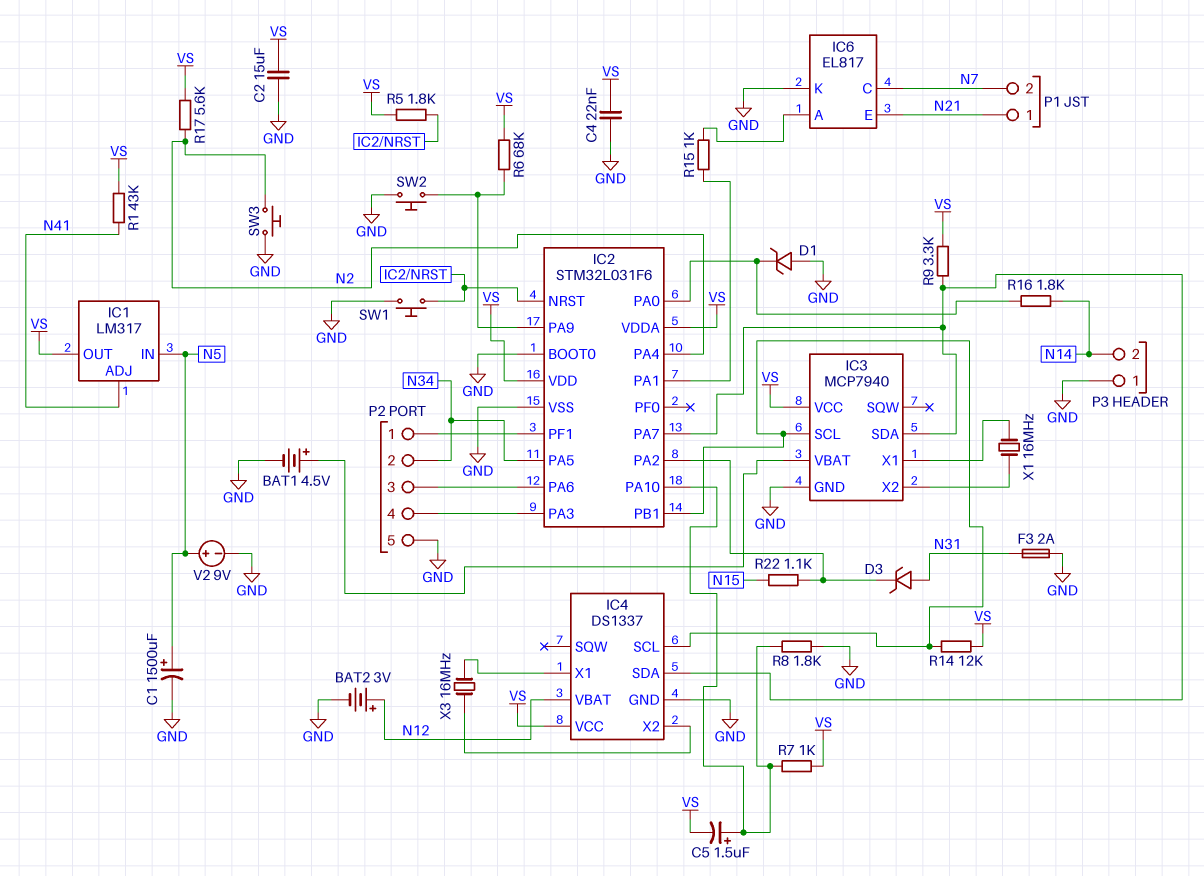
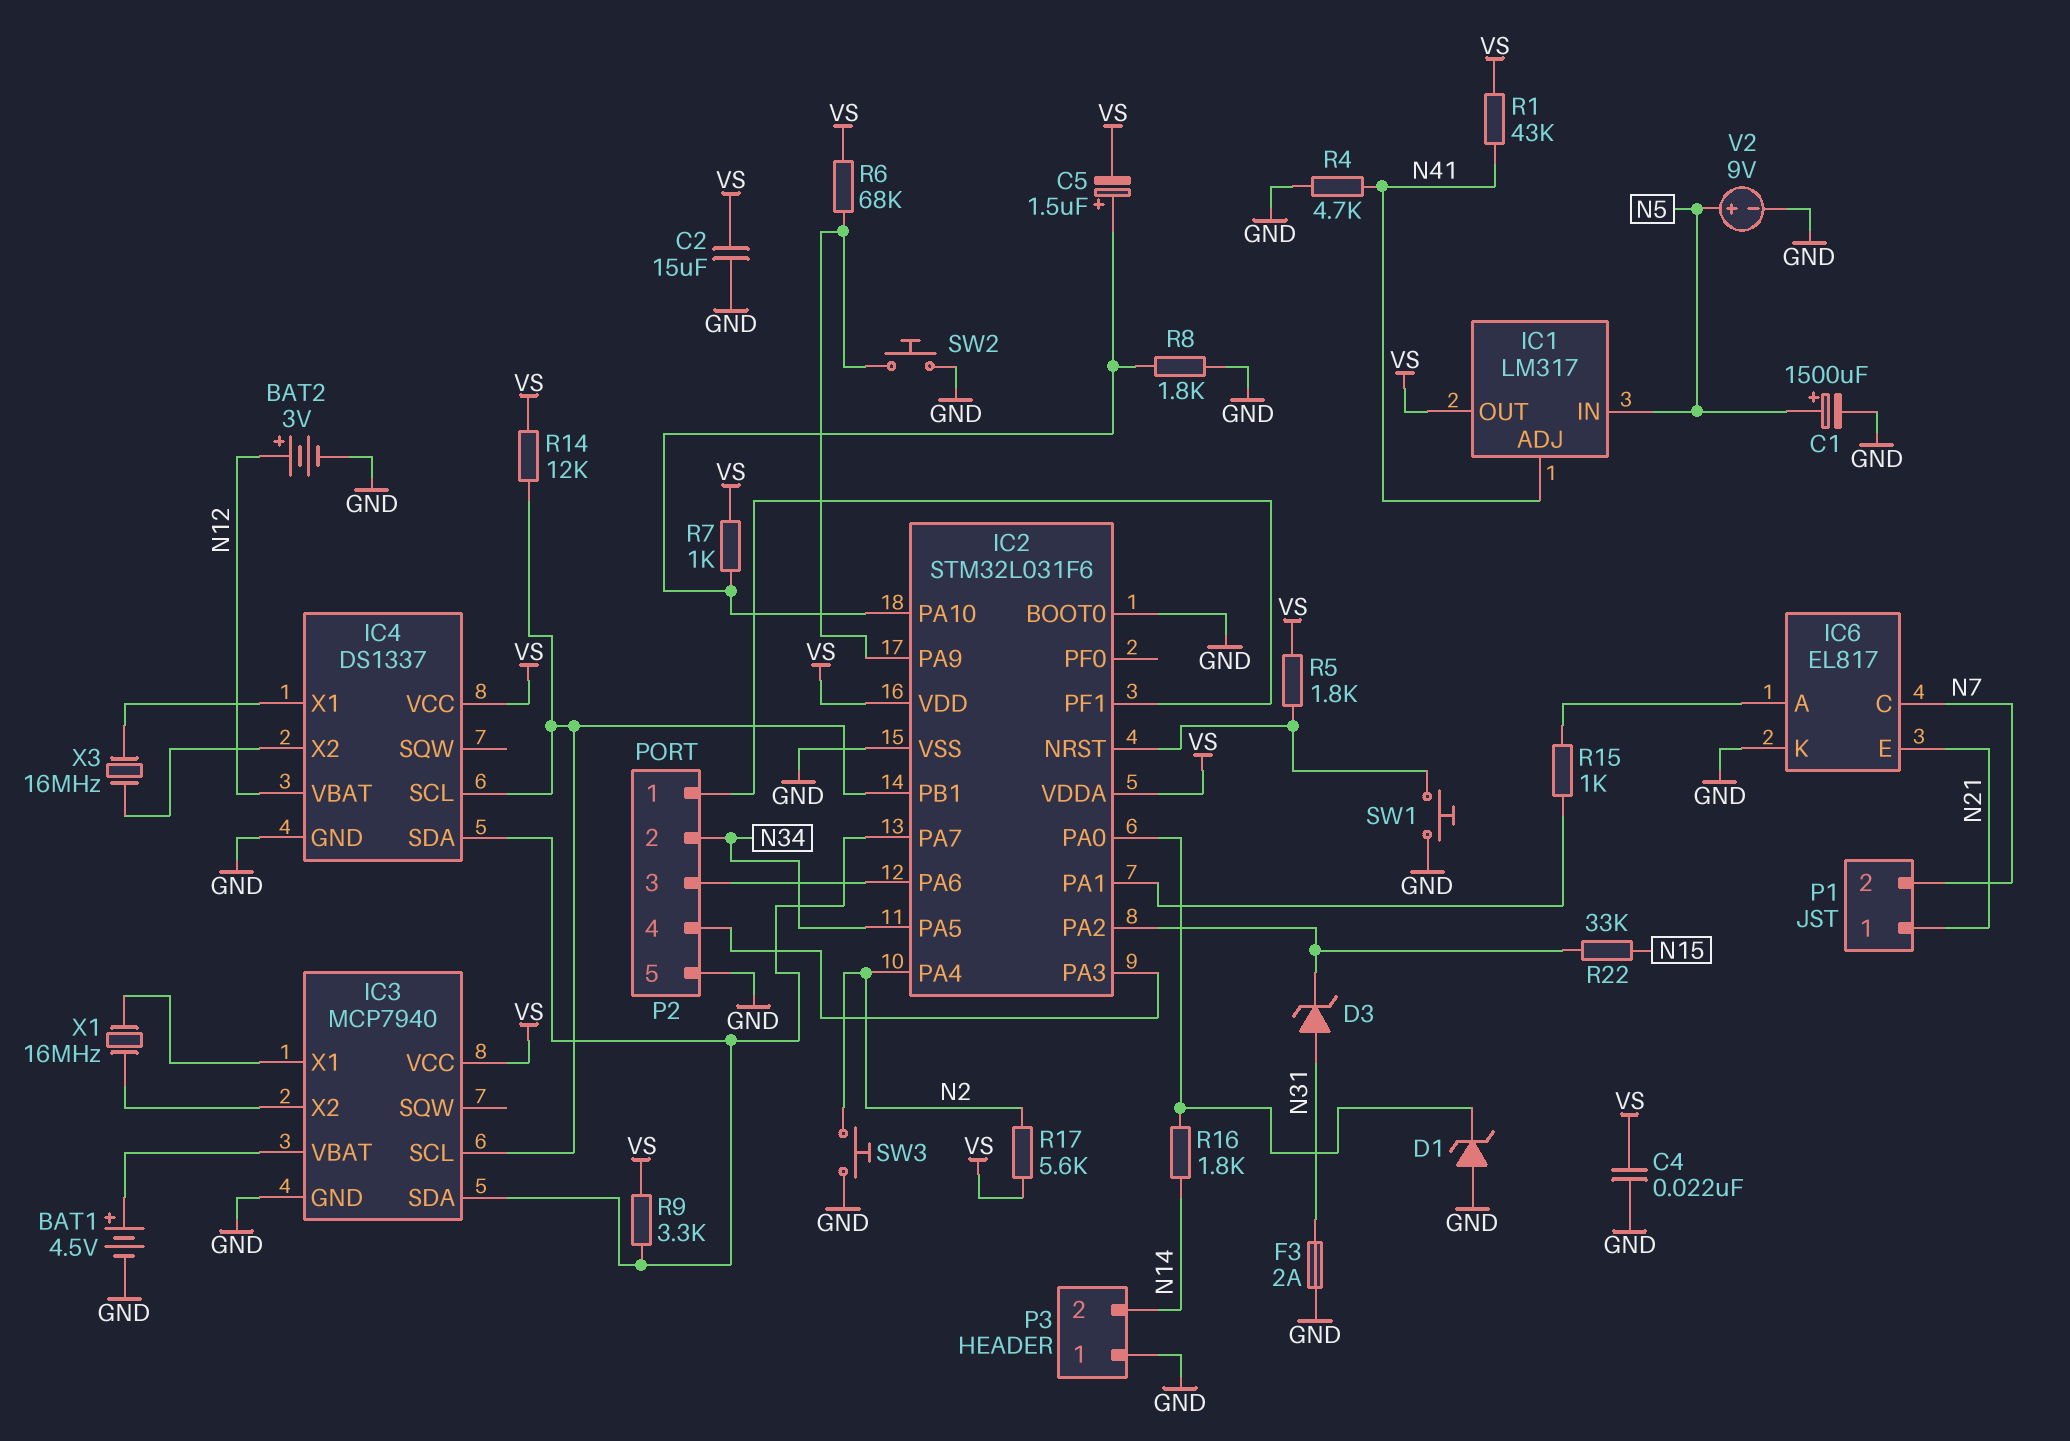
R4: none -> 4.7k (GND, N41)
R22: 1.1k (IC2/PA2, N15) -> 33k (IC2/PA2, N15)

